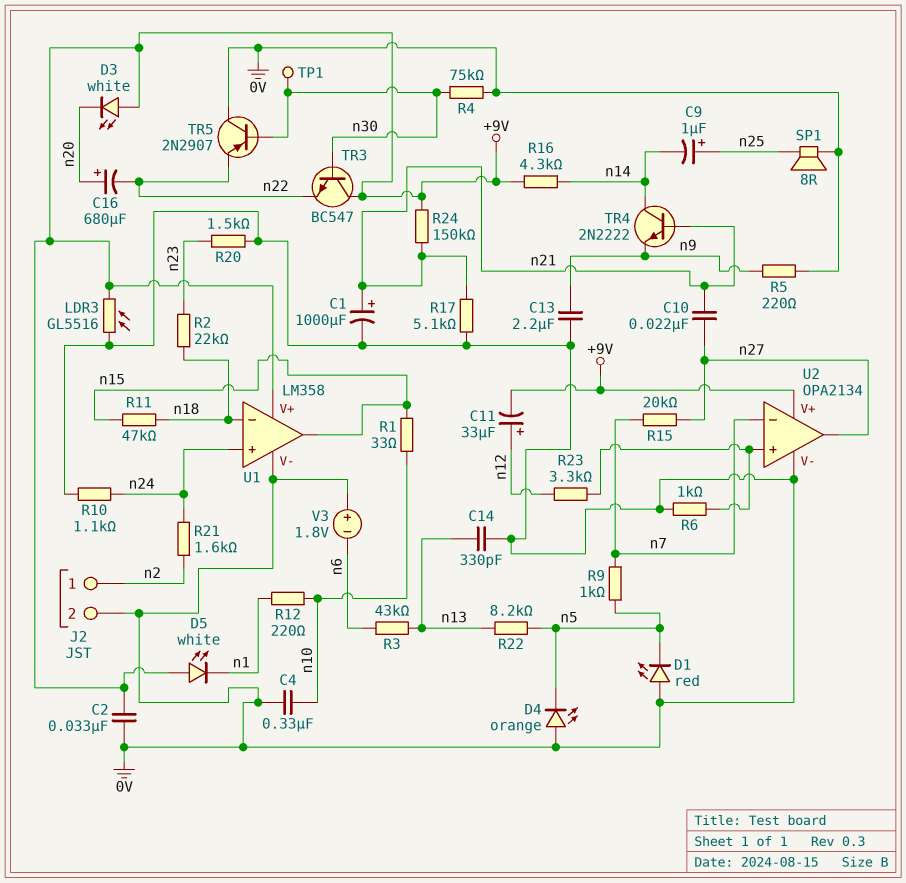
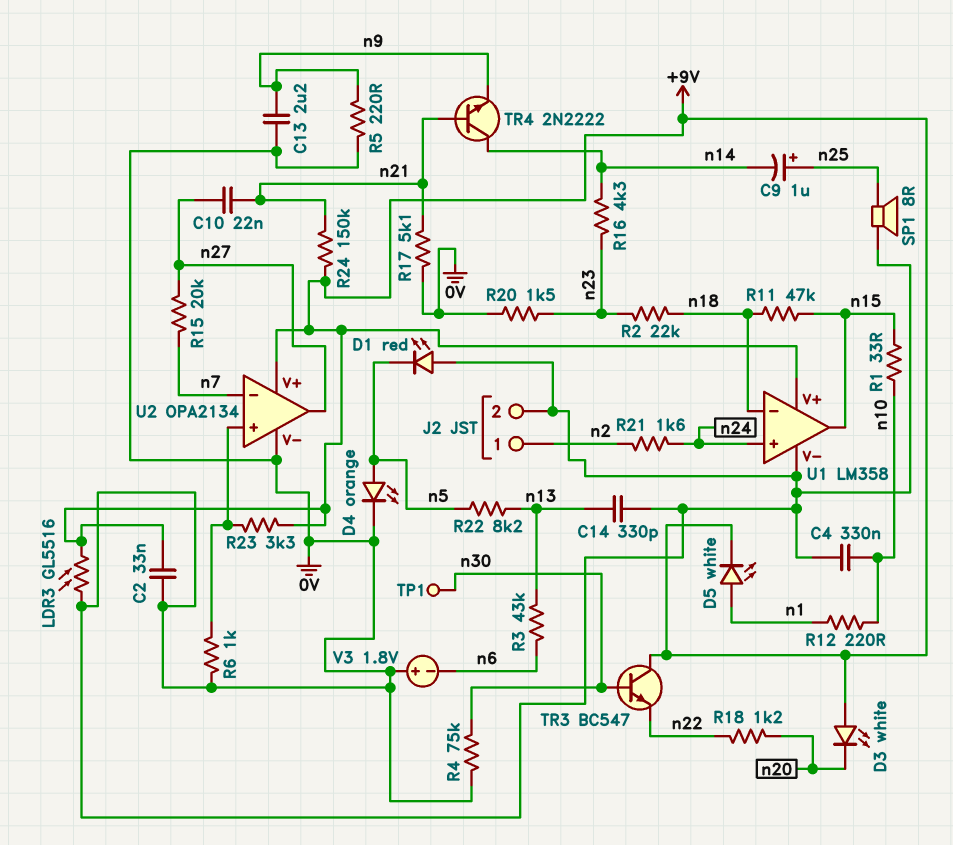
C1: 1000uF (plus n21, minus 0V) -> none
C11: 33uF (plus n12, minus +9V) -> none
C16: 680uF (plus n20, minus n22) -> none
D4: LED orange (A 0V, K n5) -> LED orange (A n5, K 0V)
D5: LED white (A +9V, K n1) -> LED white (A n1, K +9V)
R9: 1k (n5, n7) -> none
R10: 1.1k (0V, n24) -> none
R16: 4.3k (+9V, n14) -> 4.3k (n14, n23)
R18: none -> 1.2k (n20, n22)
R23: 3.3k (U2/in+, n12) -> 3.3k (+9V, U2/in+)
TR5: PNP 2N2907 (B n30, C 0V, E n22) -> none

